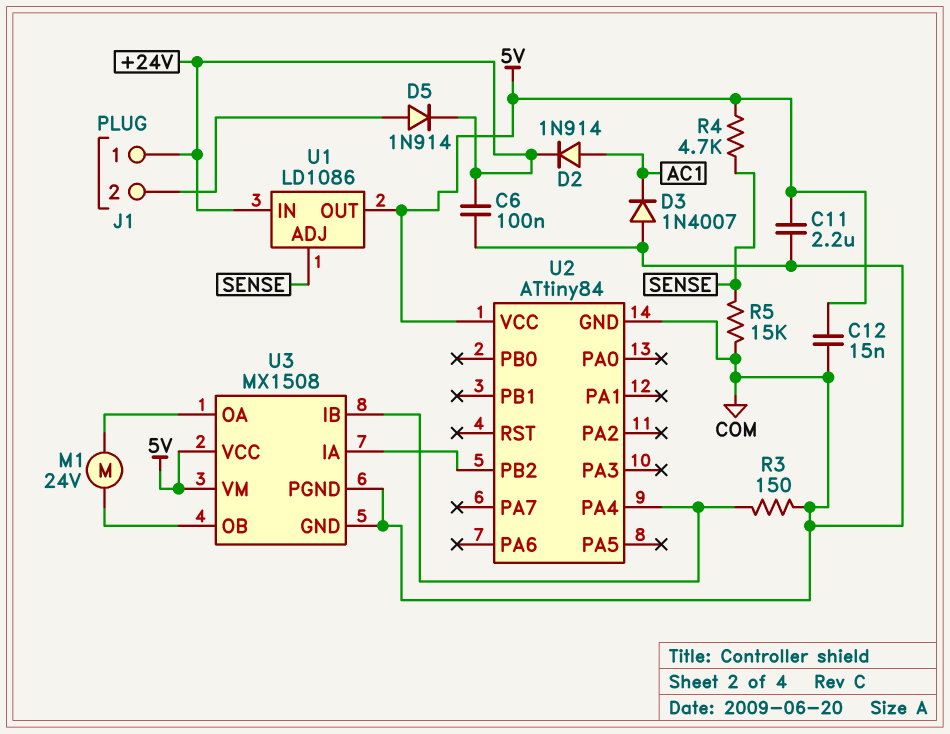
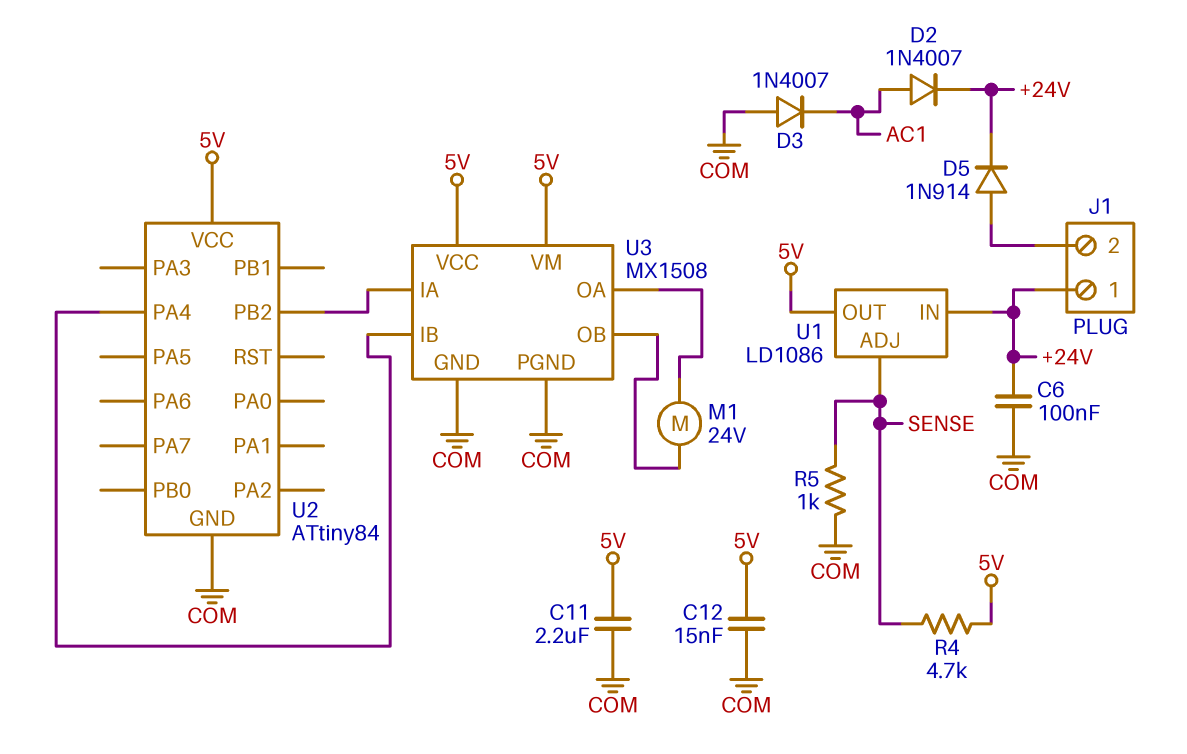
D2: diode 1N914 (A AC1, K +24V) -> diode 1N4007 (A AC1, K +24V)
R3: 150 (COM, U2/PA4) -> none
R5: 15k (COM, SENSE) -> 1k (COM, SENSE)

